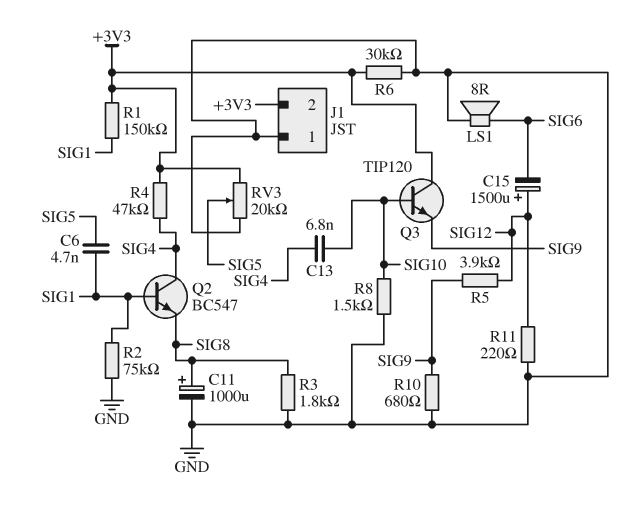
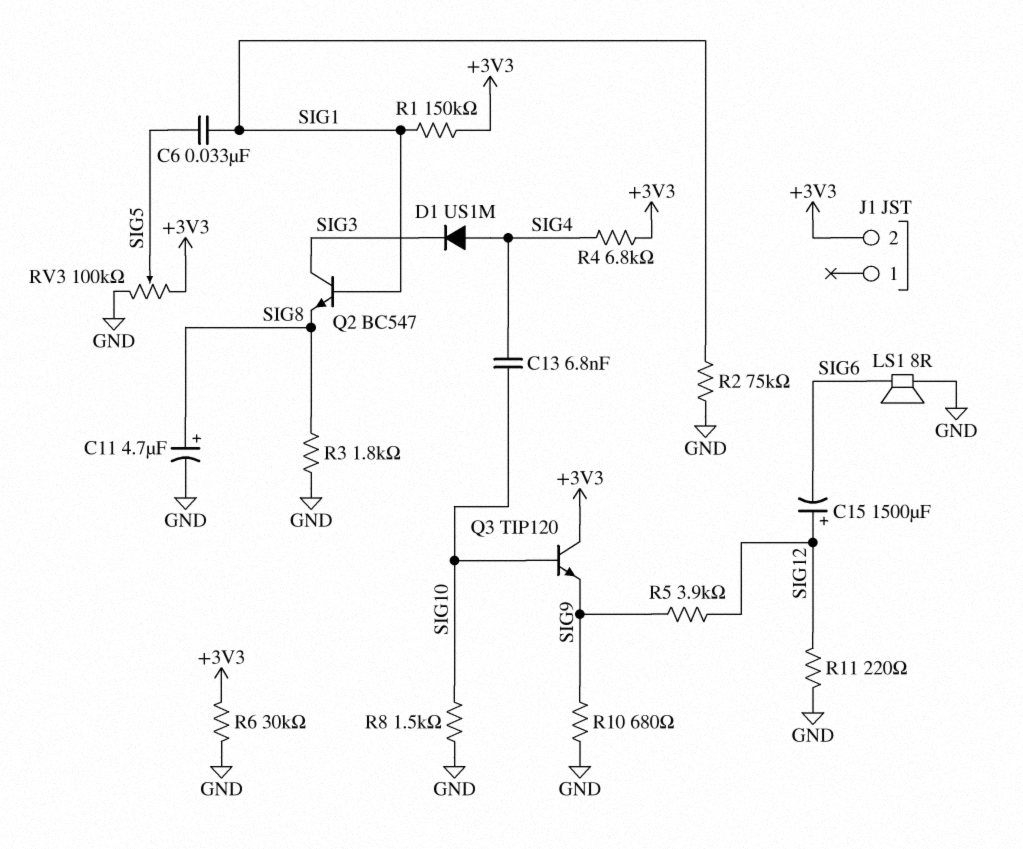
C6: 4.7nF (SIG1, SIG5) -> 33nF (SIG1, SIG5)
C11: 1000uF (plus SIG8, minus GND) -> 4.7uF (plus SIG8, minus GND)
D1: none -> diode US1M (A SIG4, K SIG3)
J1 pin 1: GND -> none
Q2: NPN BC547 (B SIG1, C SIG4, E SIG8) -> NPN BC547 (B SIG1, C SIG3, E SIG8)
R4: 47k (+3V3, SIG4) -> 6.8k (+3V3, SIG4)
RV3: 20k (+3V3, GND, wiper SIG5) -> 100k (+3V3, GND, wiper SIG5)

